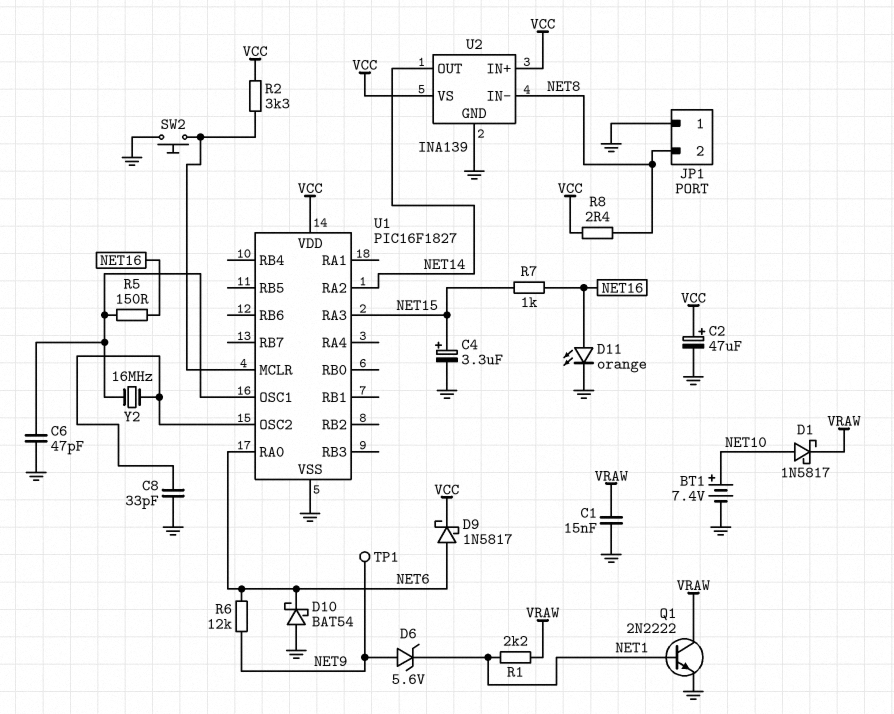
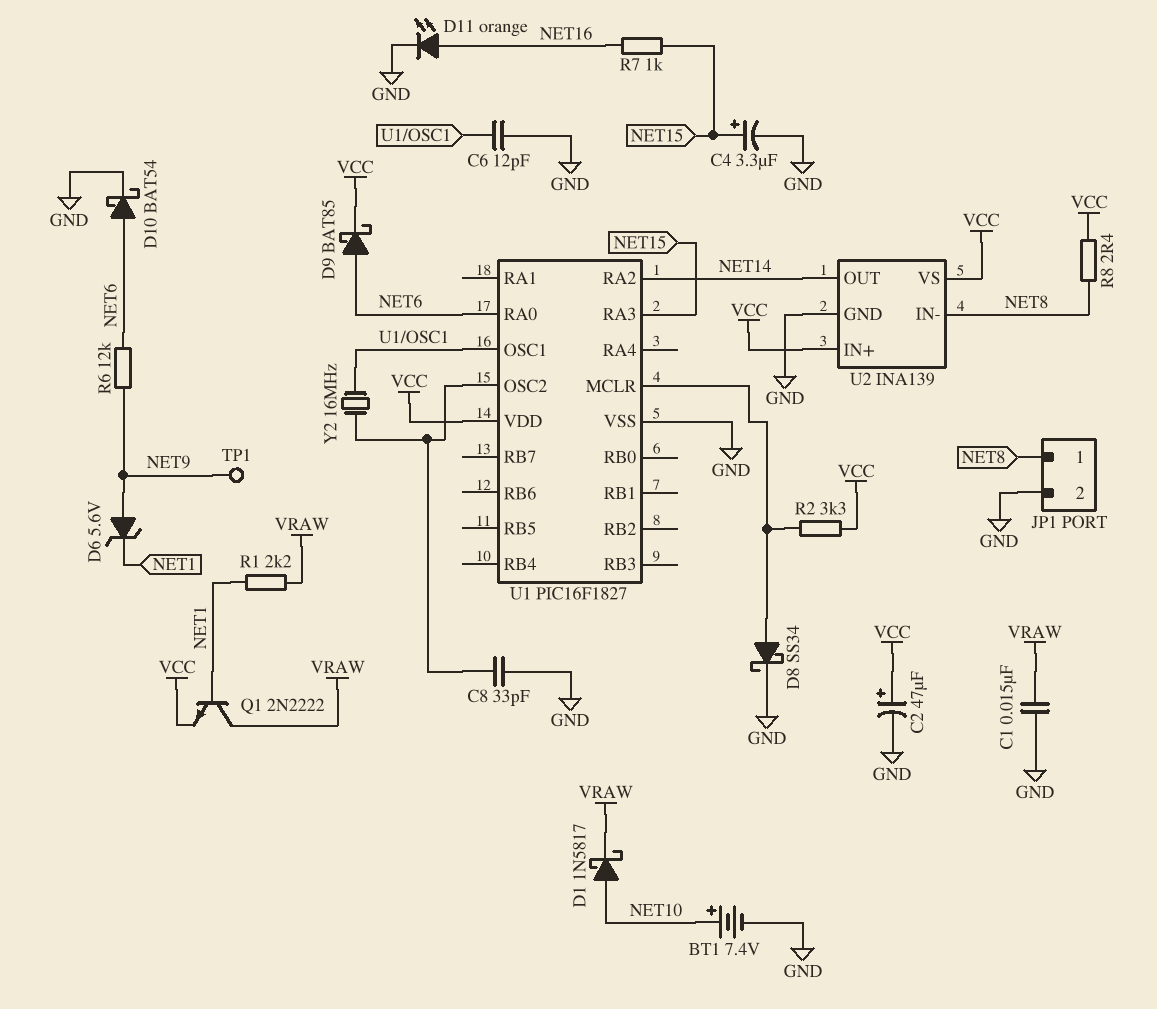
C6: 47pF (GND, U1/OSC1) -> 12pF (GND, U1/OSC1)
D8: none -> schottky SS34 (A U1/MCLR, K GND)
D9: schottky 1N5817 (A NET6, K VCC) -> schottky BAT85 (A NET6, K VCC)
D10: schottky BAT54 (A GND, K NET6) -> schottky BAT54 (A NET6, K GND)
JP1 pin 1: GND -> NET8
JP1 pin 2: NET8 -> GND
Q1: NPN 2N2222 (B NET1, C VRAW, E GND) -> NPN 2N2222 (B NET1, C VRAW, E VCC)
R5: 150 (NET16, U1/OSC1) -> none
SW2: button (GND, U1/MCLR) -> none

